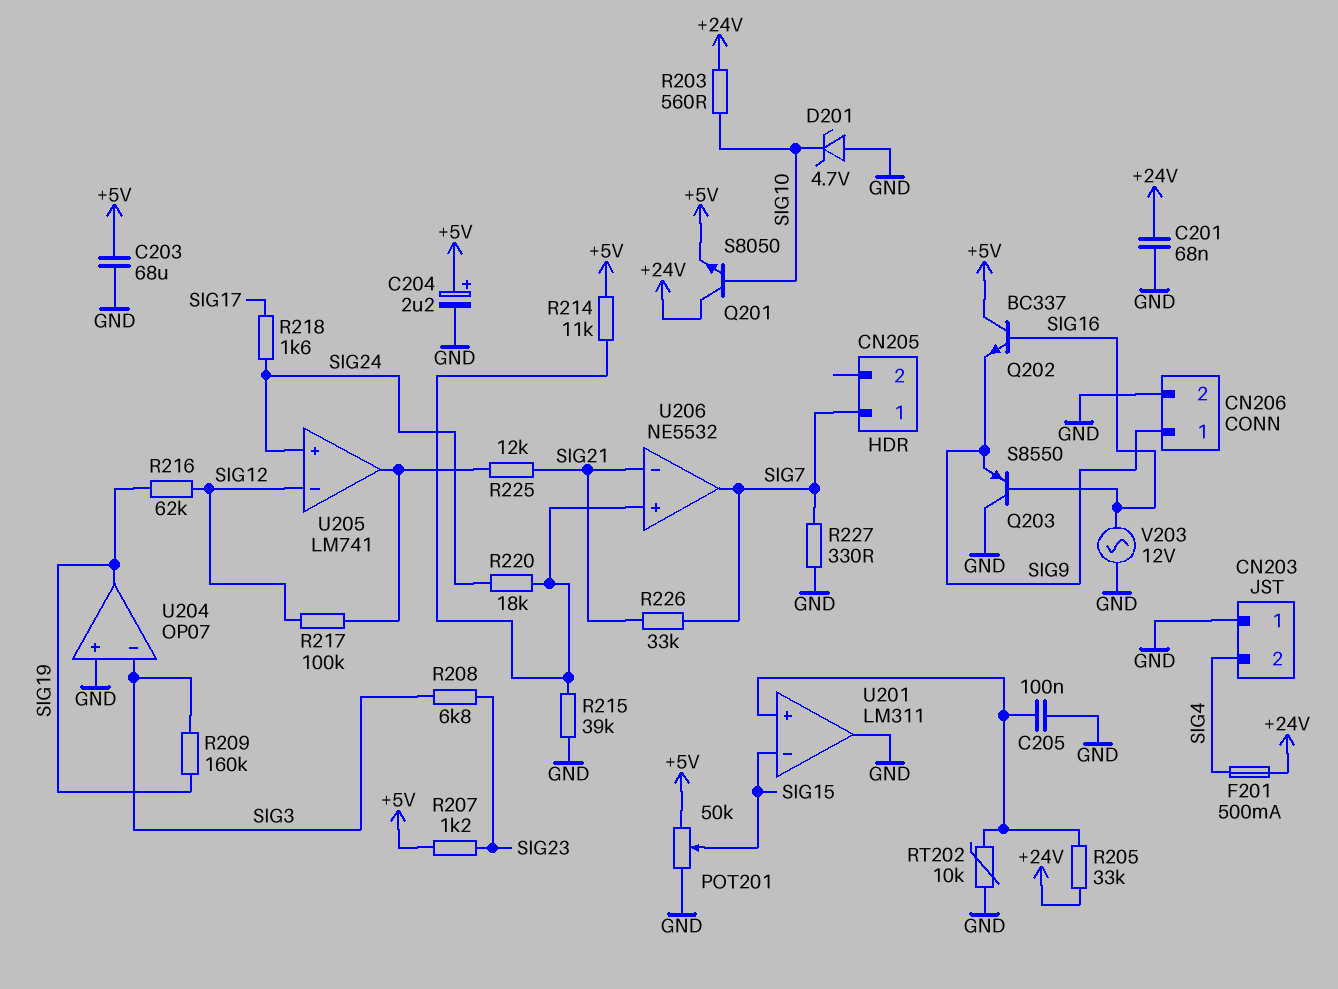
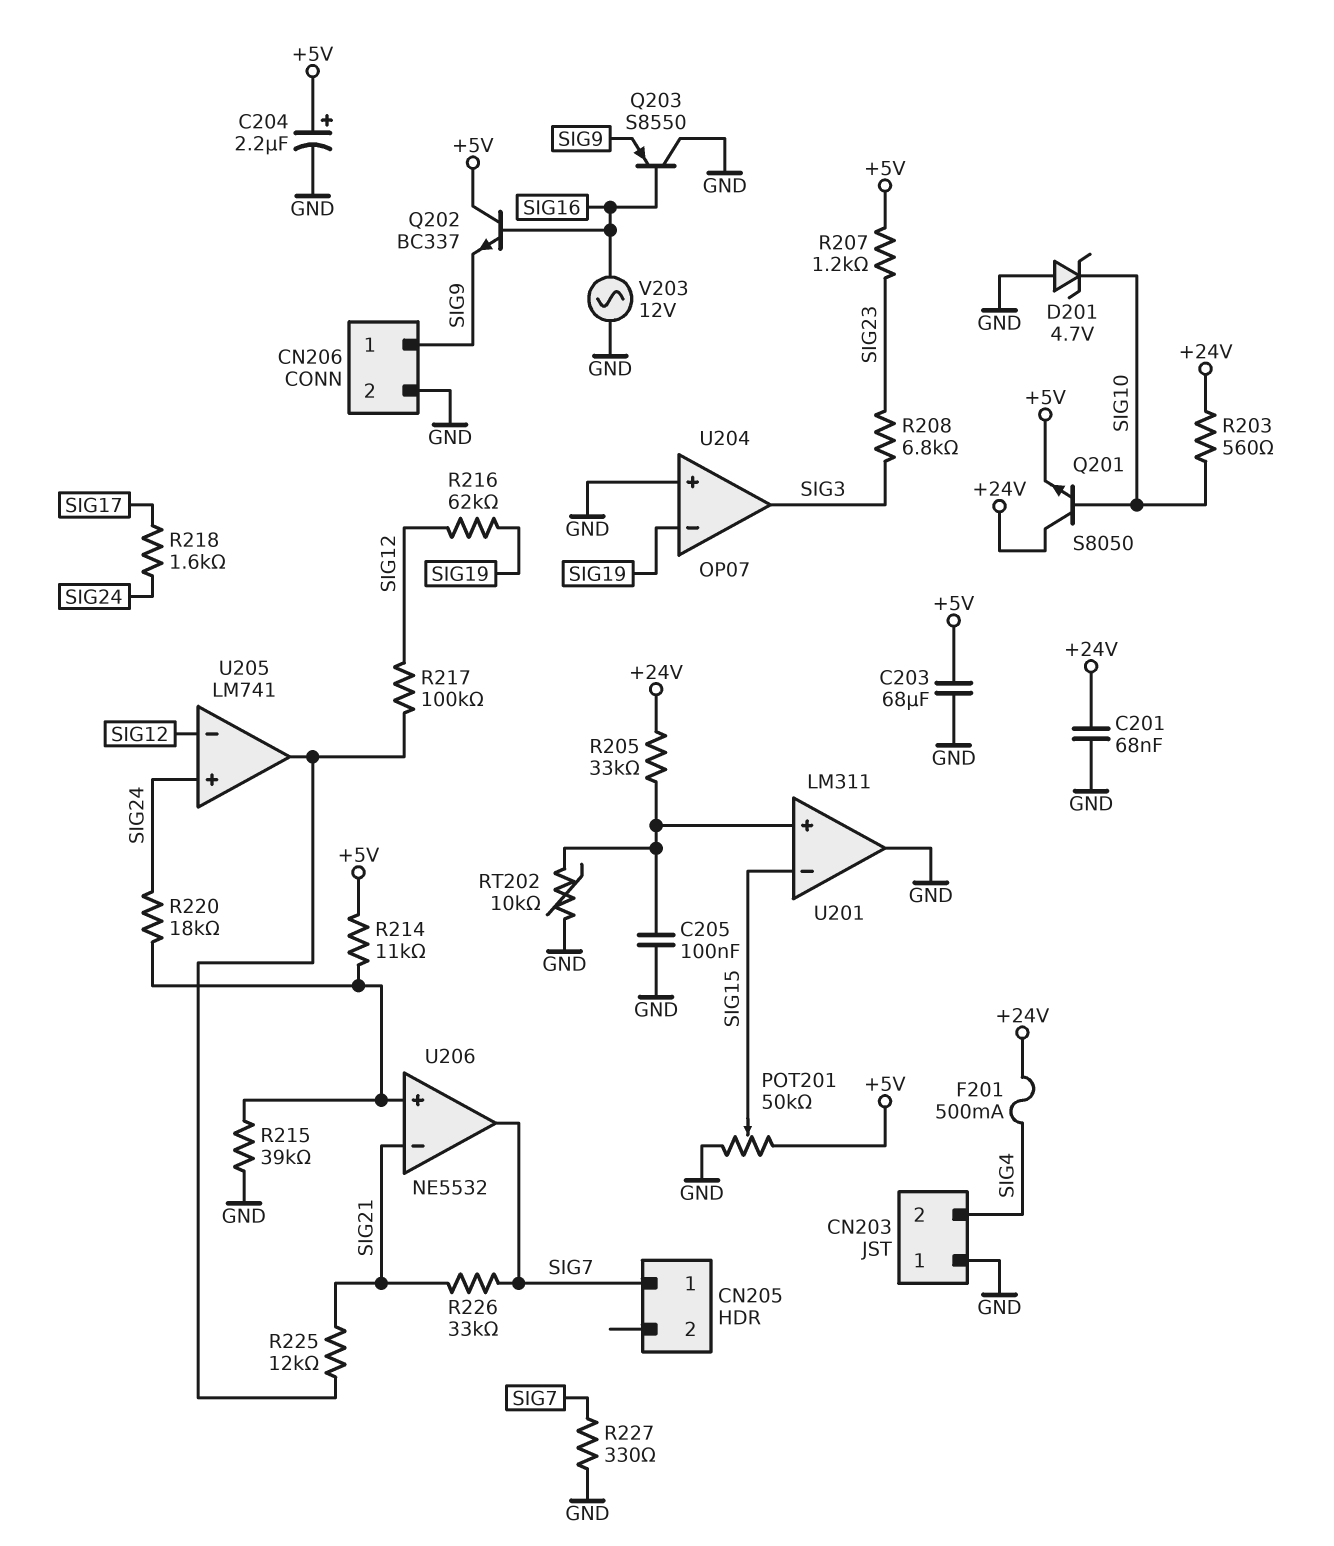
R209: 160k (SIG3, SIG19) -> none
U204 pin in-: SIG3 -> SIG19
U204 pin out: SIG19 -> SIG3

